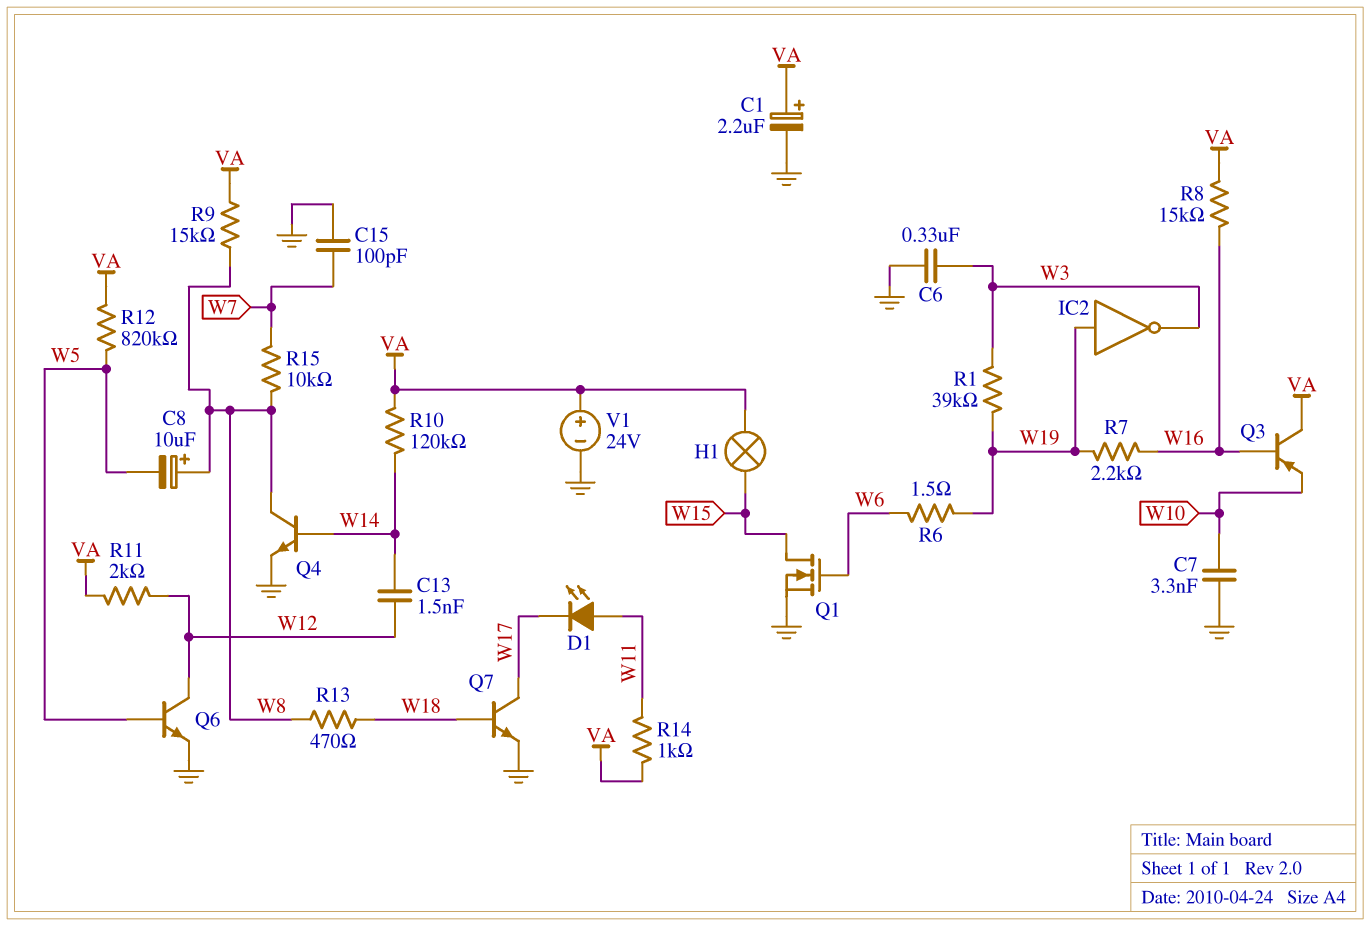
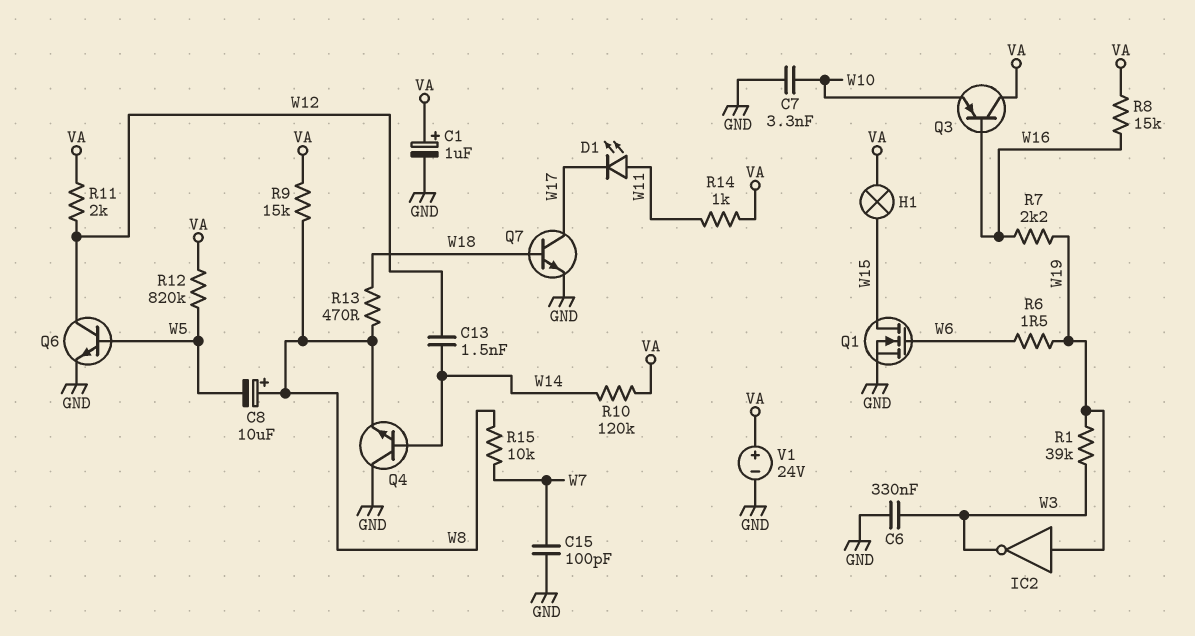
C1: 2.2uF (plus VA, minus GND) -> 1uF (plus VA, minus GND)
Q4: NPN (B W14, C W8, E GND) -> NPN (B W14, C GND, E W8)

